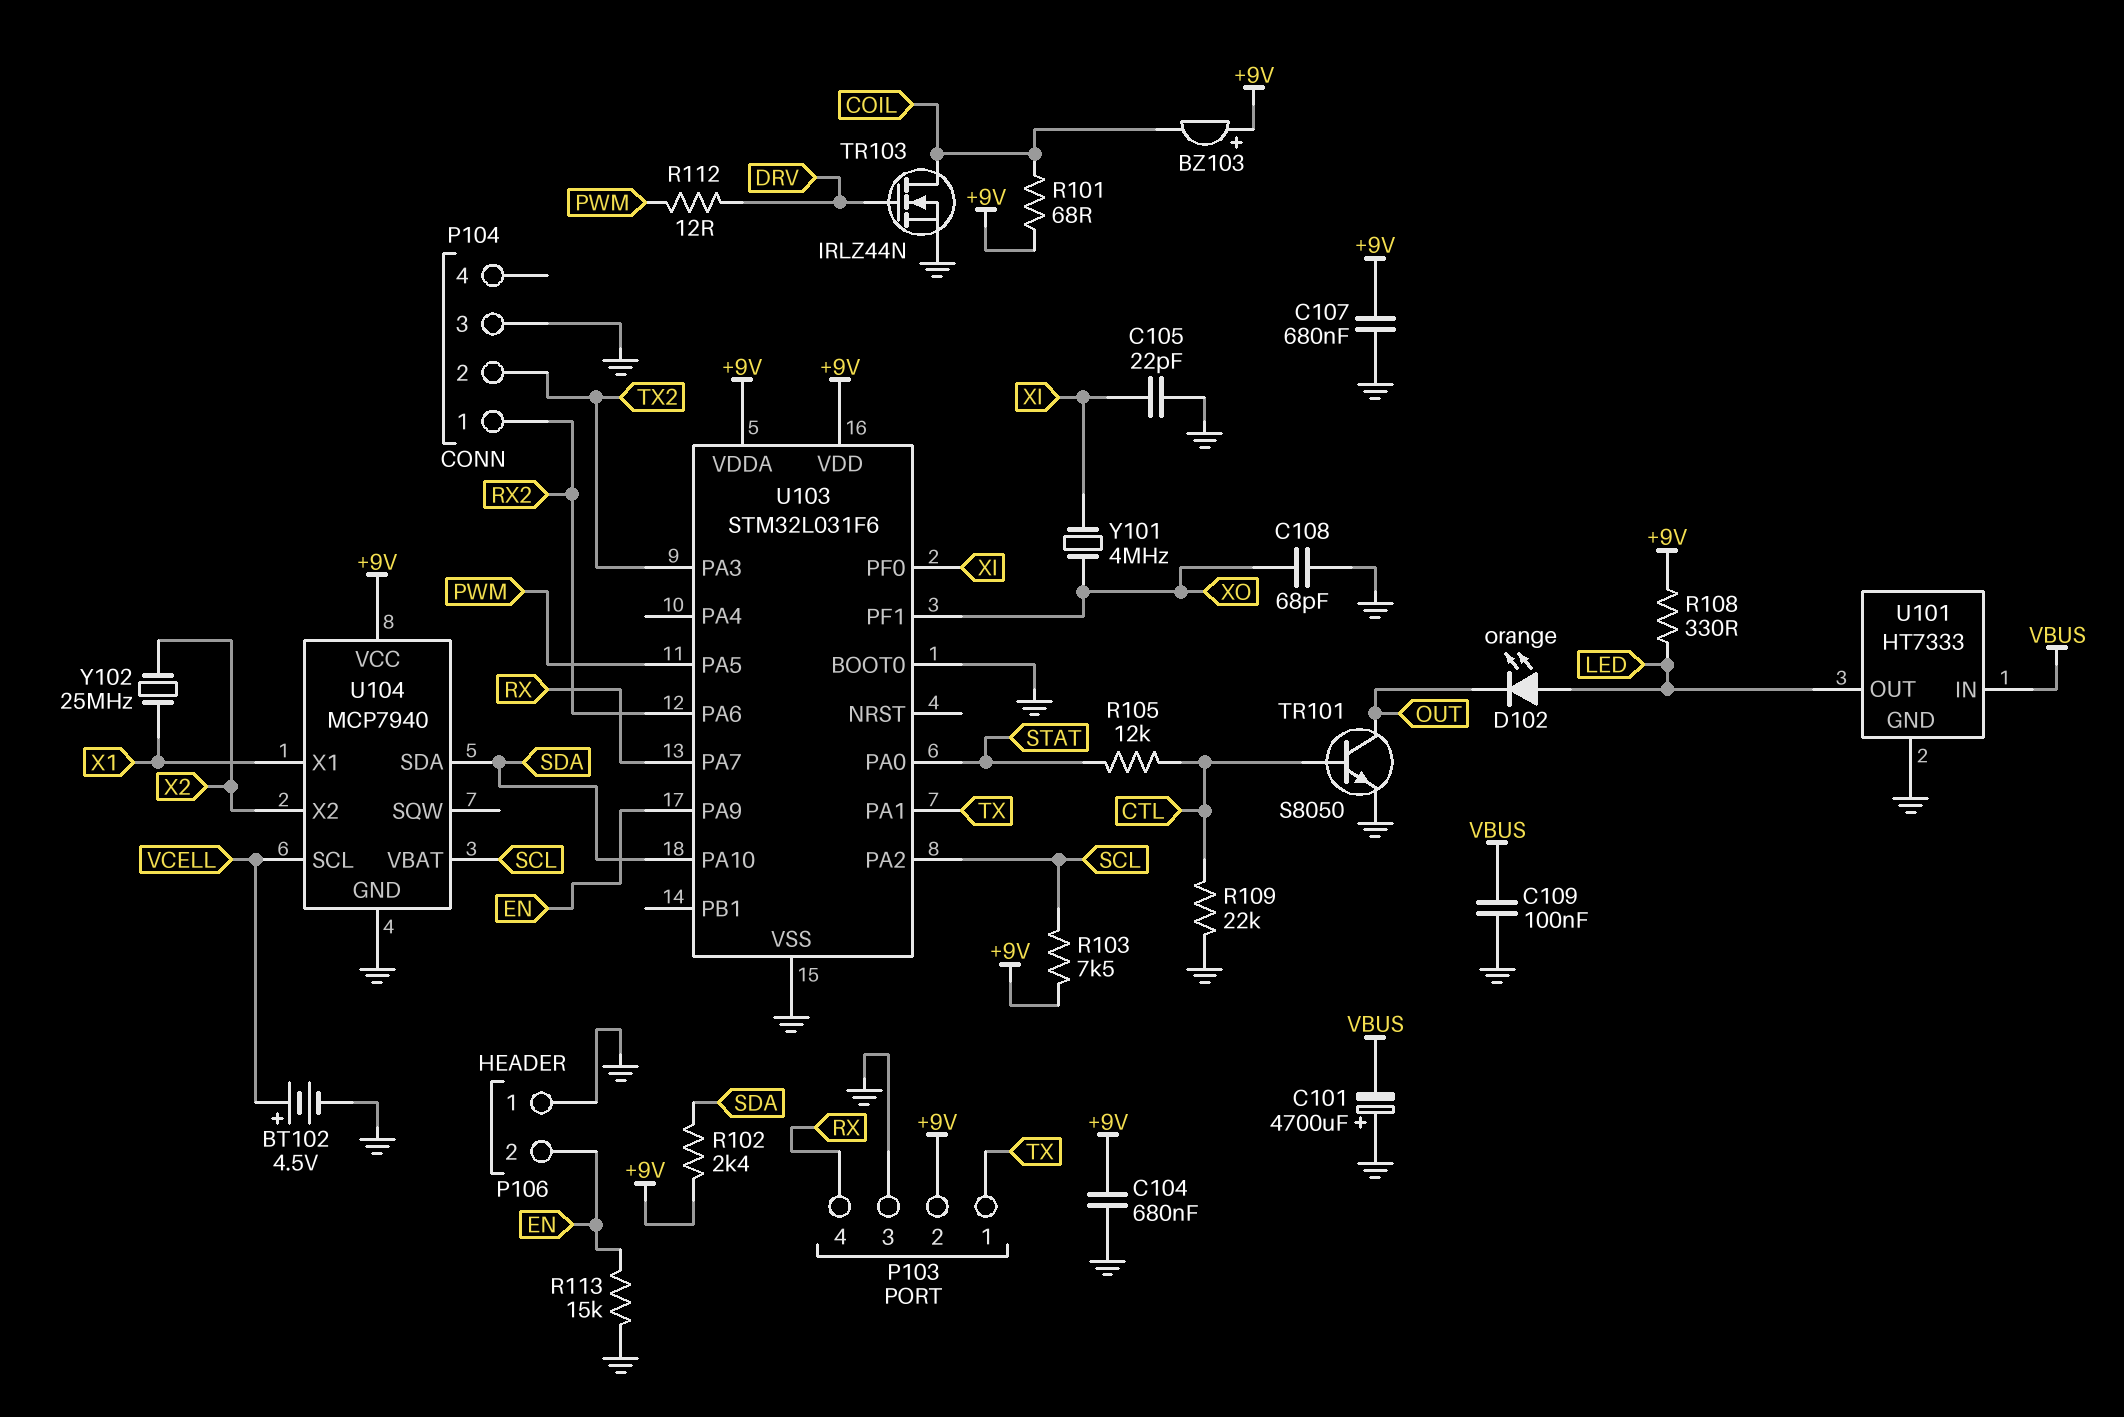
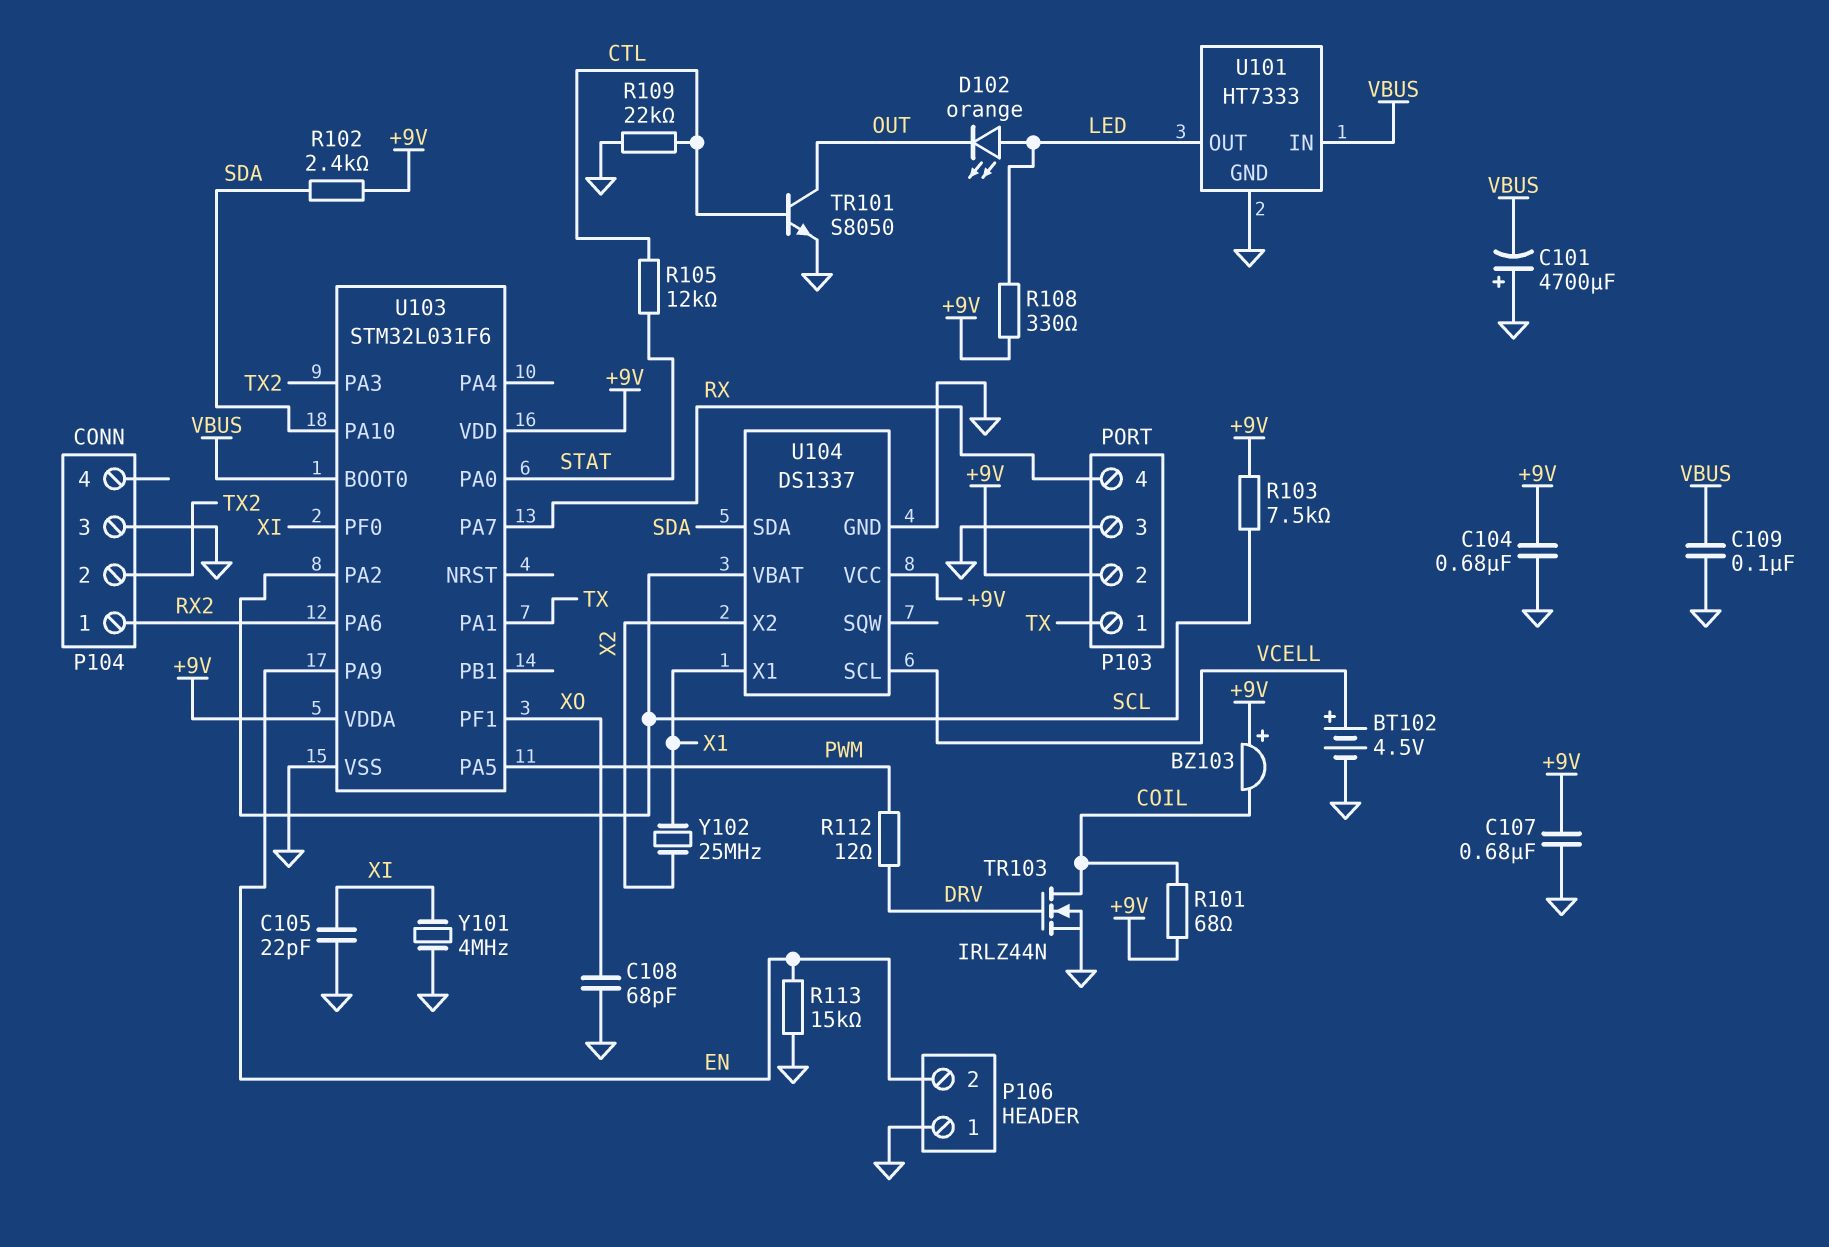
U103 pin BOOT0: GND -> VBUS
U104: MCP7940 -> DS1337
Y101: 4MHz (XI, XO) -> 4MHz (GND, XI)

